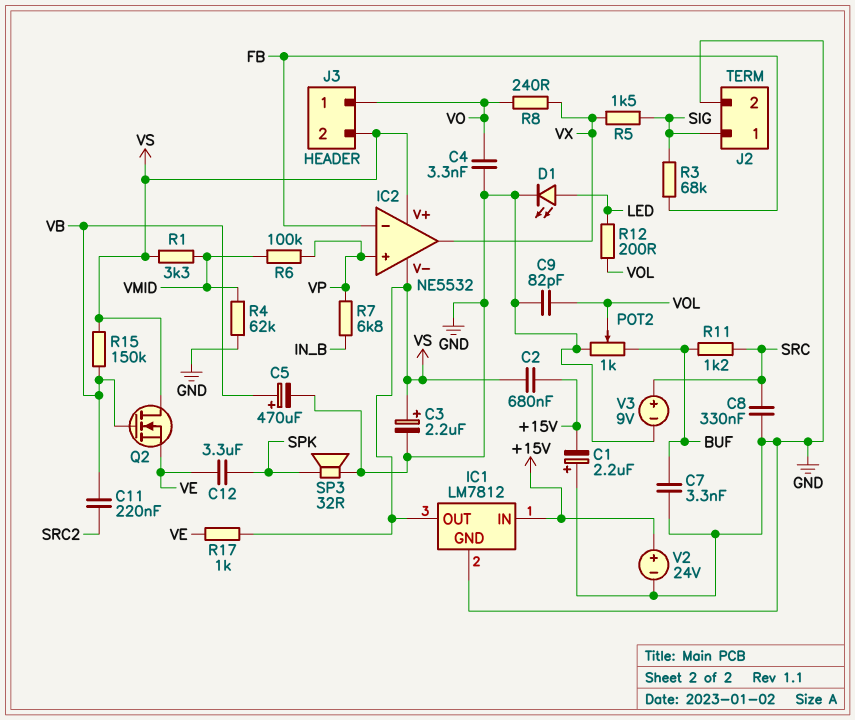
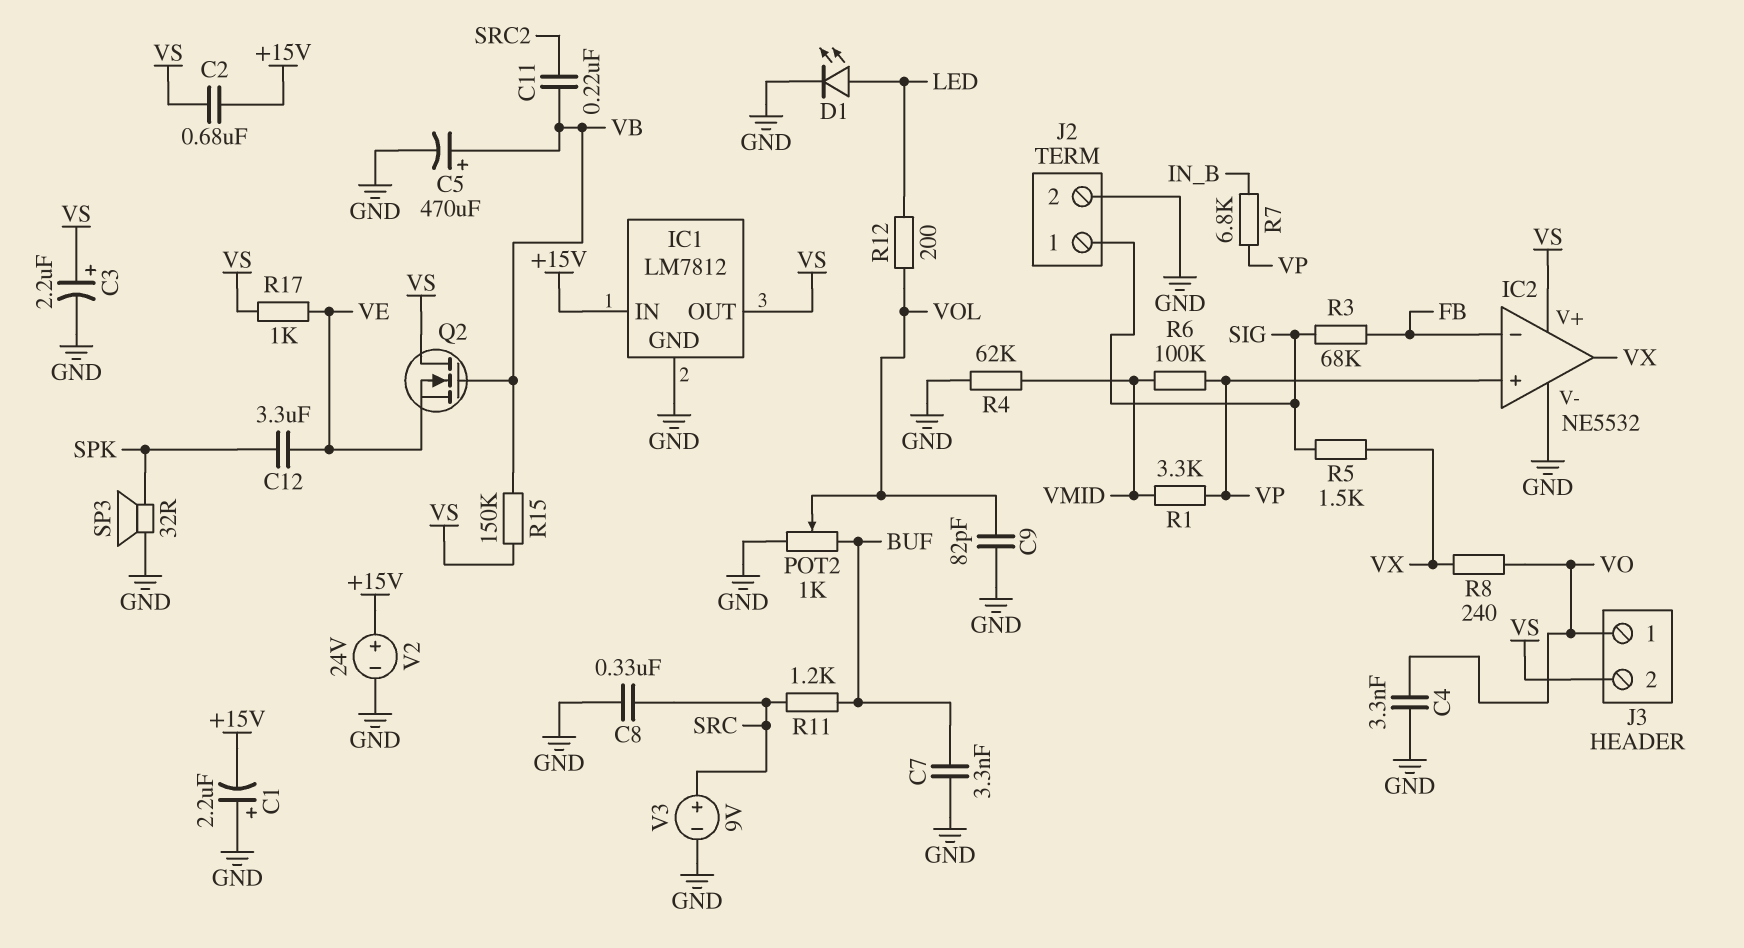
IC2 pin V-: VS -> GND
R1: 3.3k (VMID, VS) -> 3.3k (VMID, VP)

